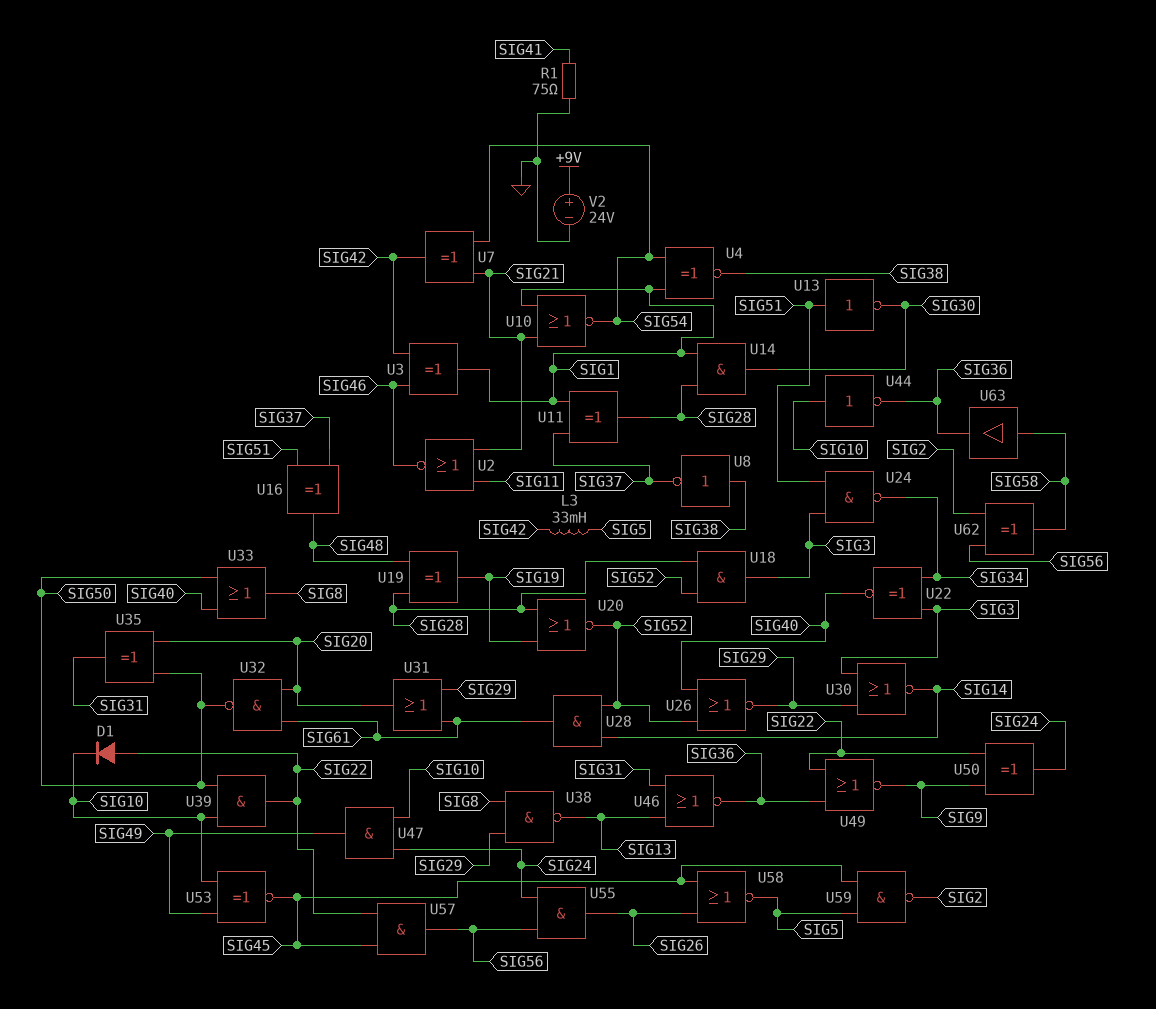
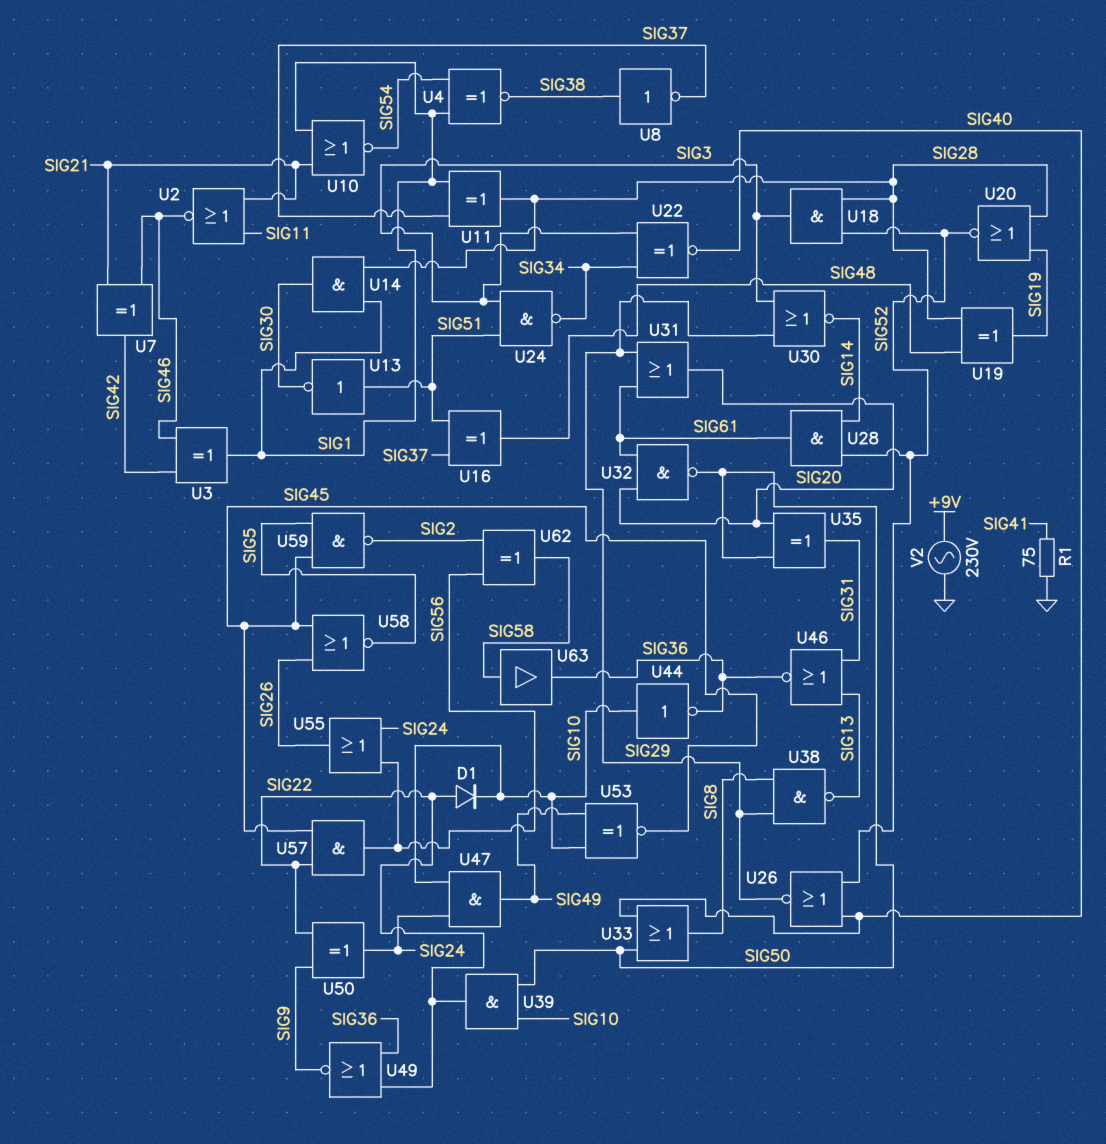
L3: 33mH (SIG5, SIG42) -> none
U7: XOR (in SIG21, in SIG54, out SIG42) -> XOR (in SIG21, in SIG46, out SIG42)
U55: AND (in SIG24, in SIG56, out SIG26) -> OR (in SIG24, in SIG56, out SIG26)
V2: 24V (plus +9V, minus GND) -> AC 230V (+9V, GND)

